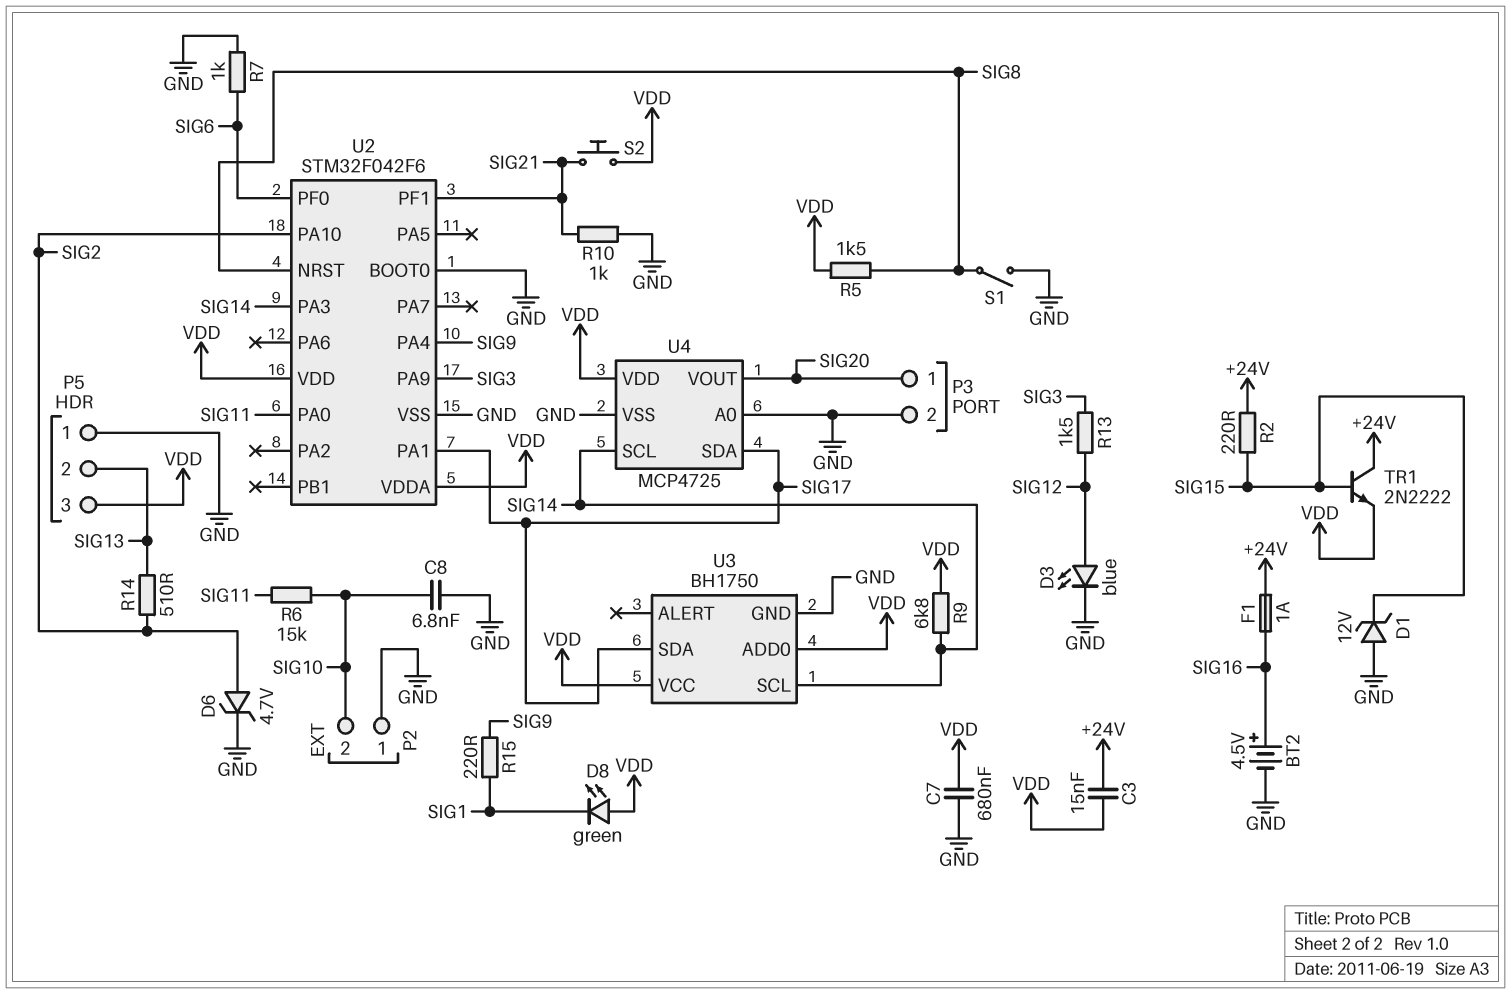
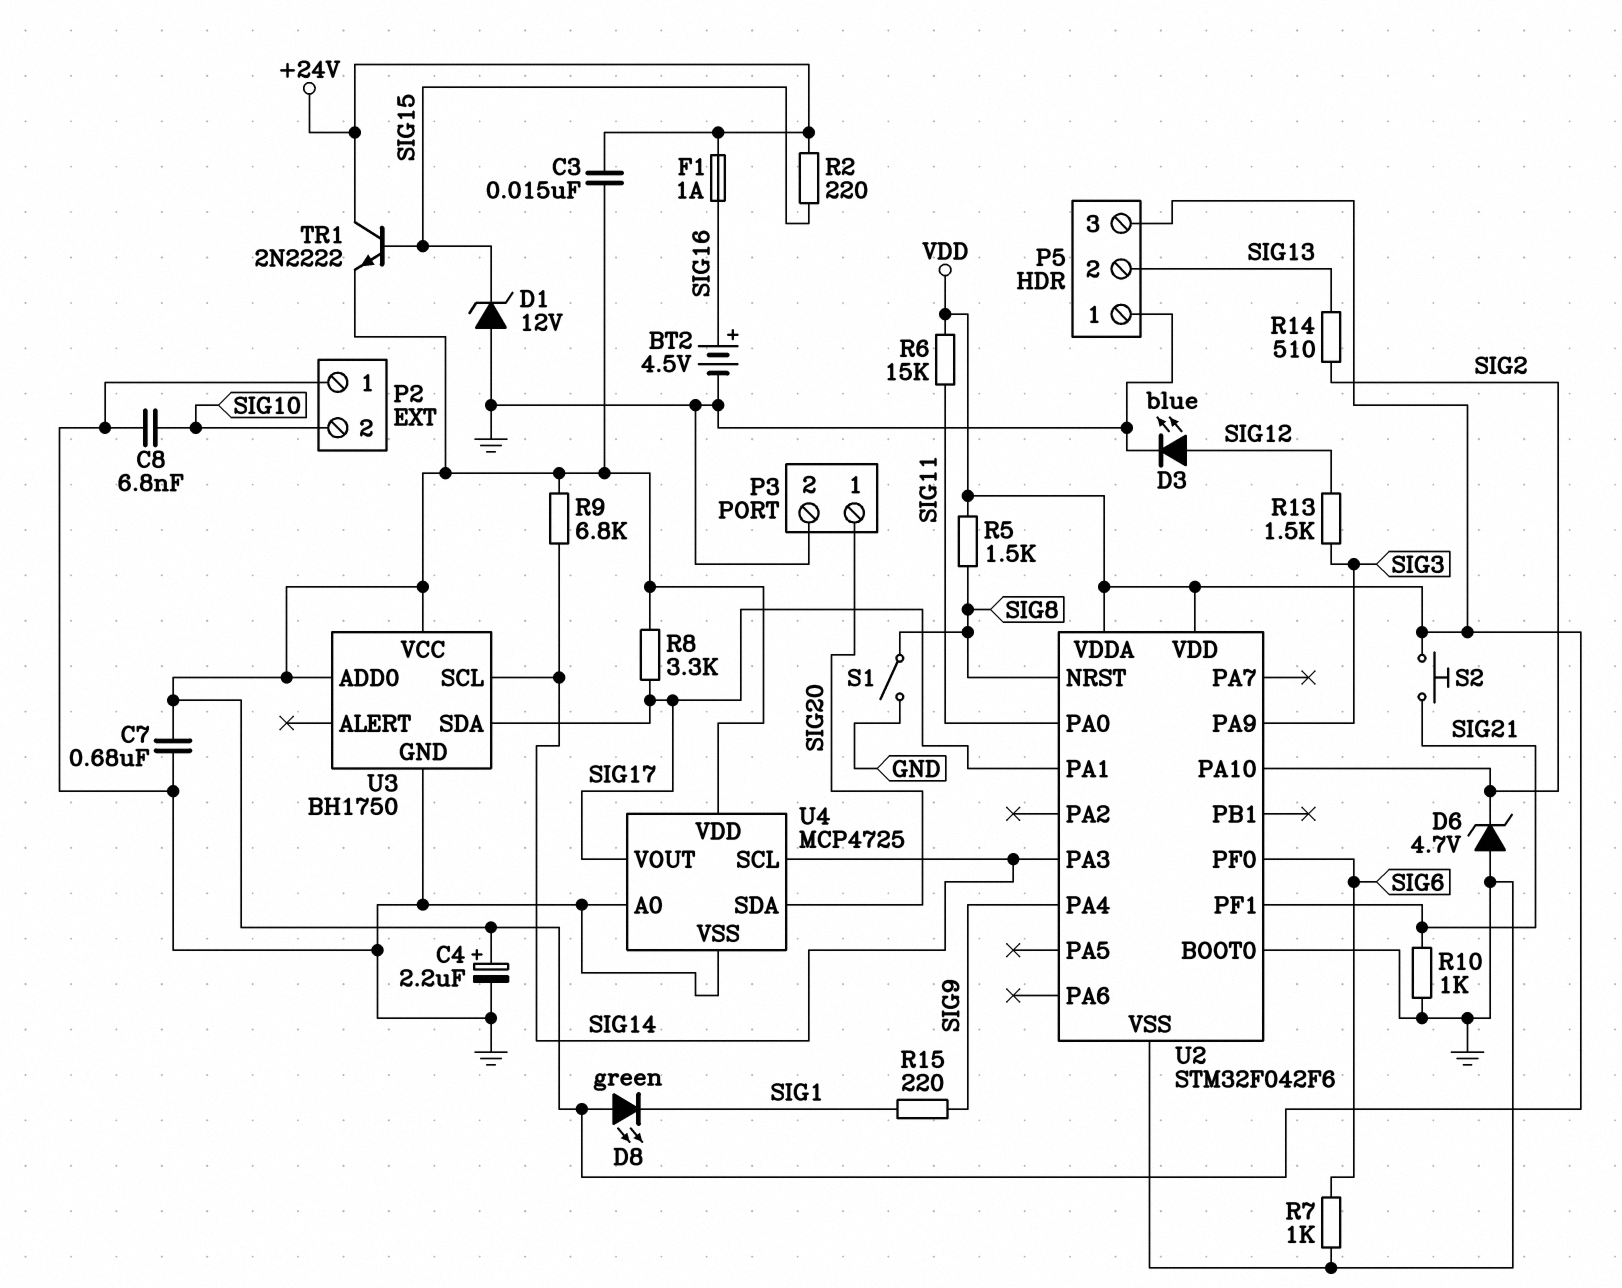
C4: none -> 2.2uF (plus VDD, minus GND)
D6: zener 4.7V (A SIG2, K GND) -> zener 4.7V (A GND, K SIG2)
R6: 15k (SIG10, SIG11) -> 15k (SIG11, VDD)
R8: none -> 3.3k (SIG17, VDD)
U4 pin SDA: SIG17 -> SIG20
U4 pin VOUT: SIG20 -> SIG17

